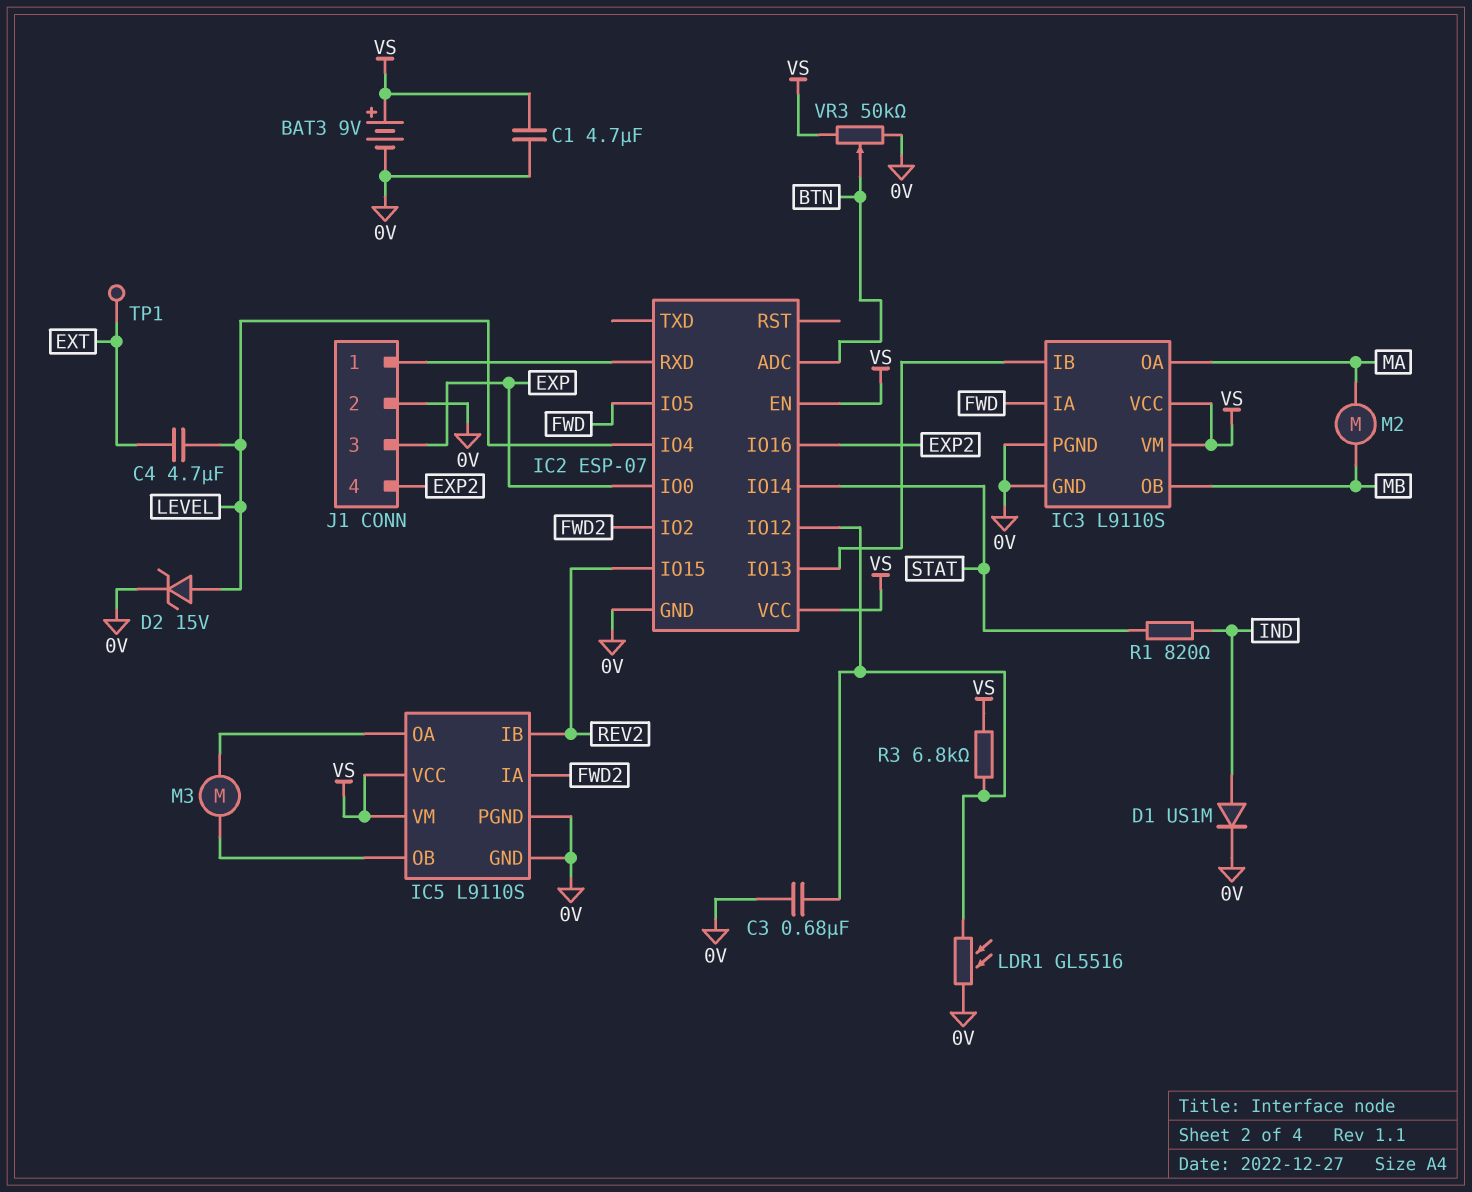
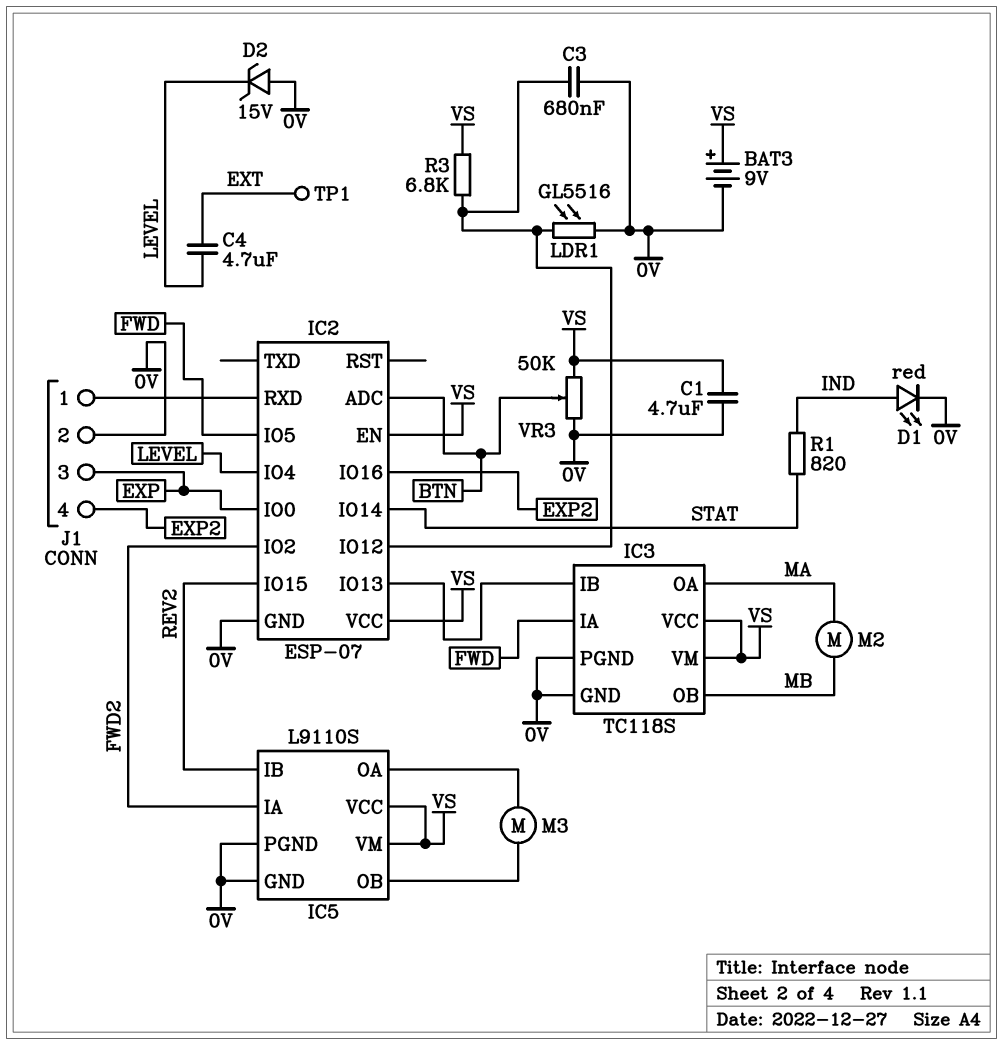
D1: diode US1M (A IND, K 0V) -> LED red (A IND, K 0V)
D2: zener 15V (A LEVEL, K 0V) -> zener 15V (A 0V, K LEVEL)
IC3: L9110S -> TC118S

